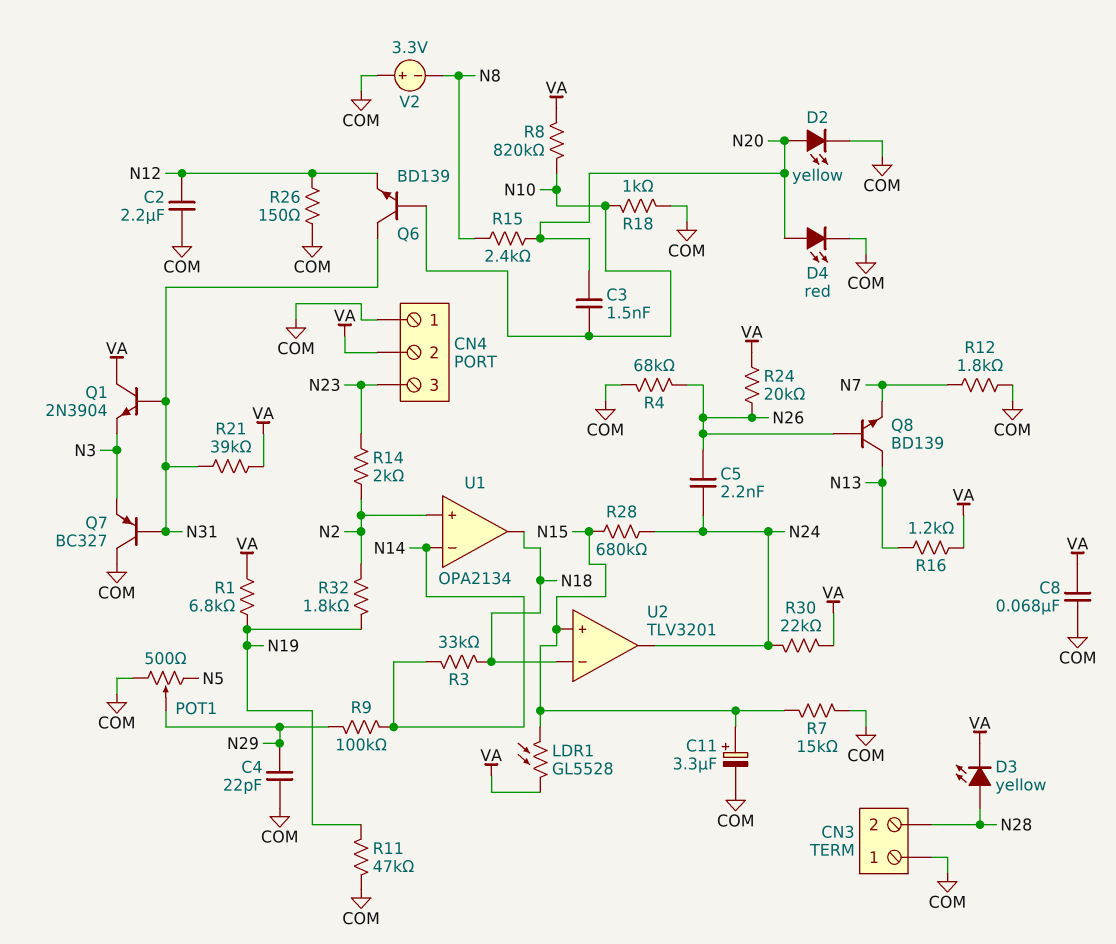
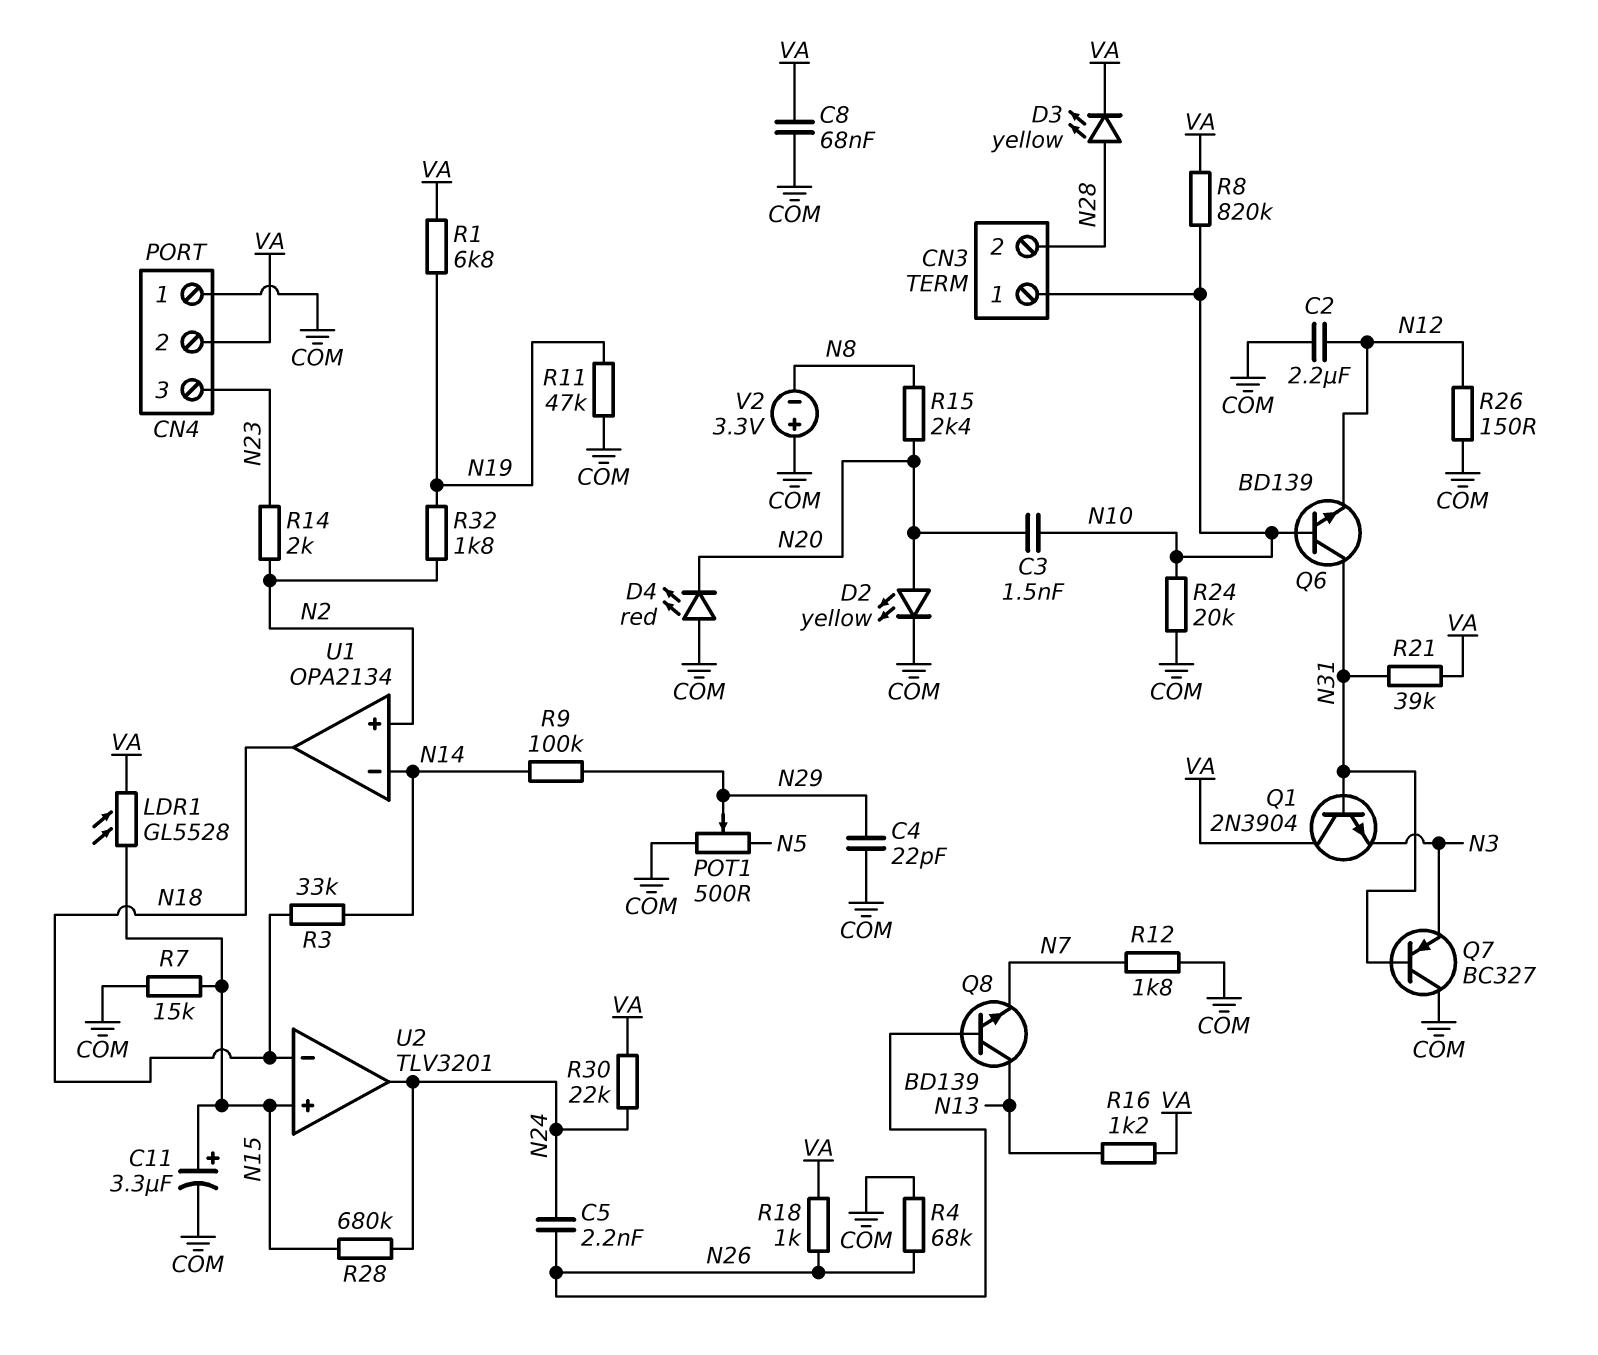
CN3 pin 1: COM -> N10
D4: LED red (A N20, K COM) -> LED red (A COM, K N20)
R18: 1k (COM, N10) -> 1k (N26, VA)
R24: 20k (N26, VA) -> 20k (COM, N10)

